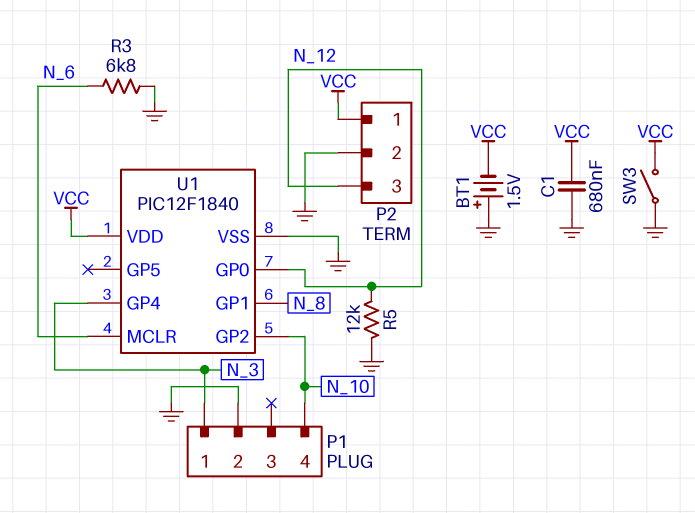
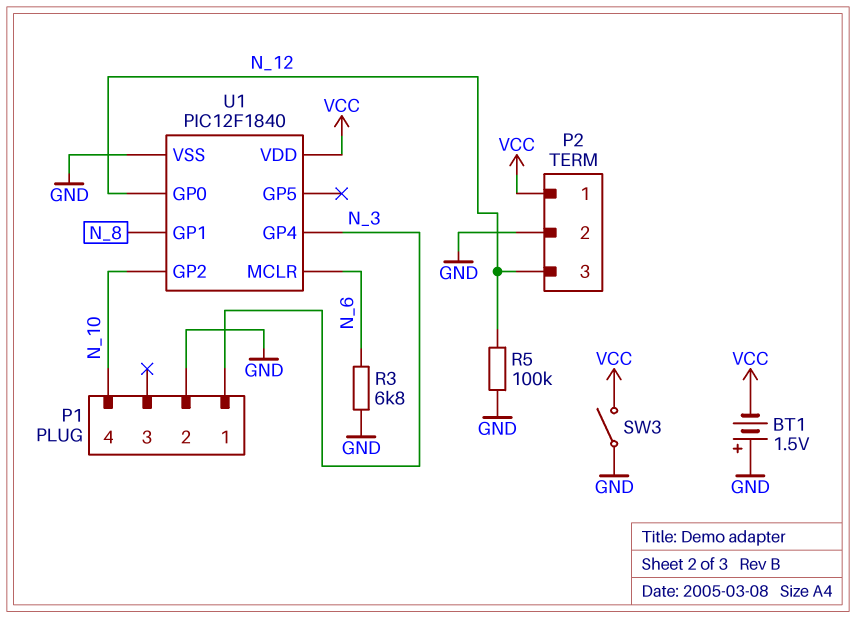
C1: 680nF (GND, VCC) -> none
R5: 12k (GND, N_12) -> 100k (GND, N_12)

